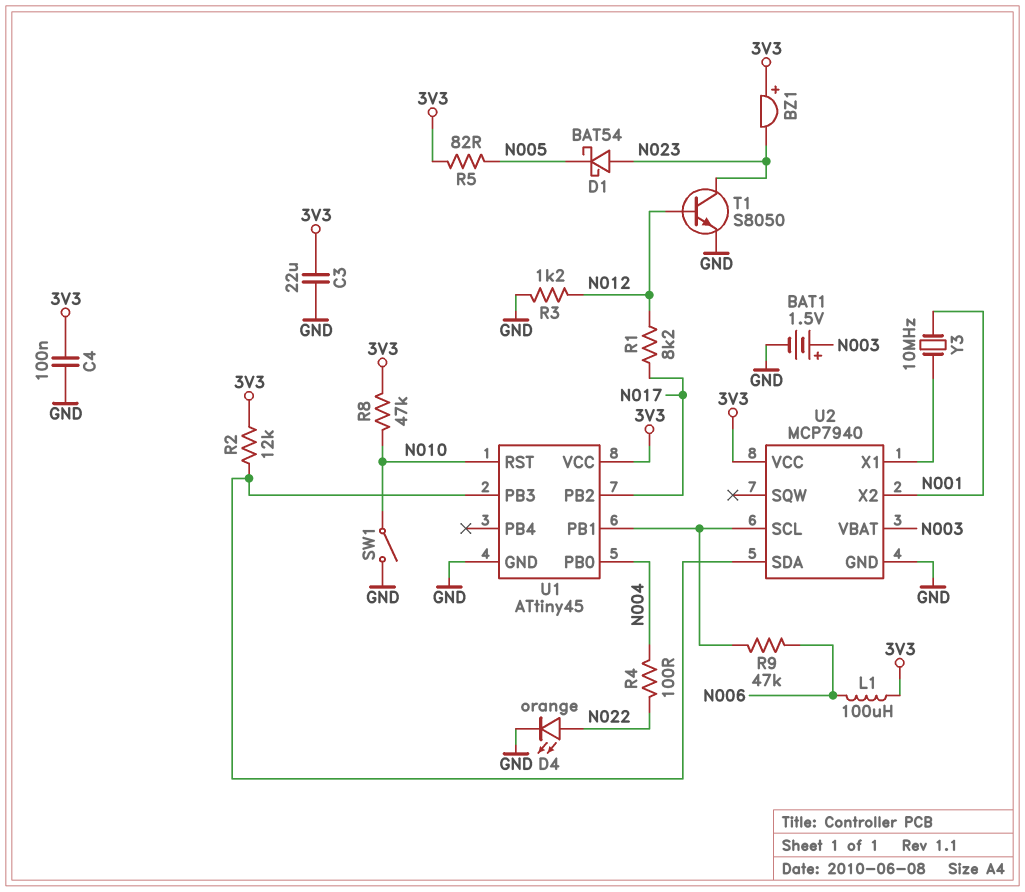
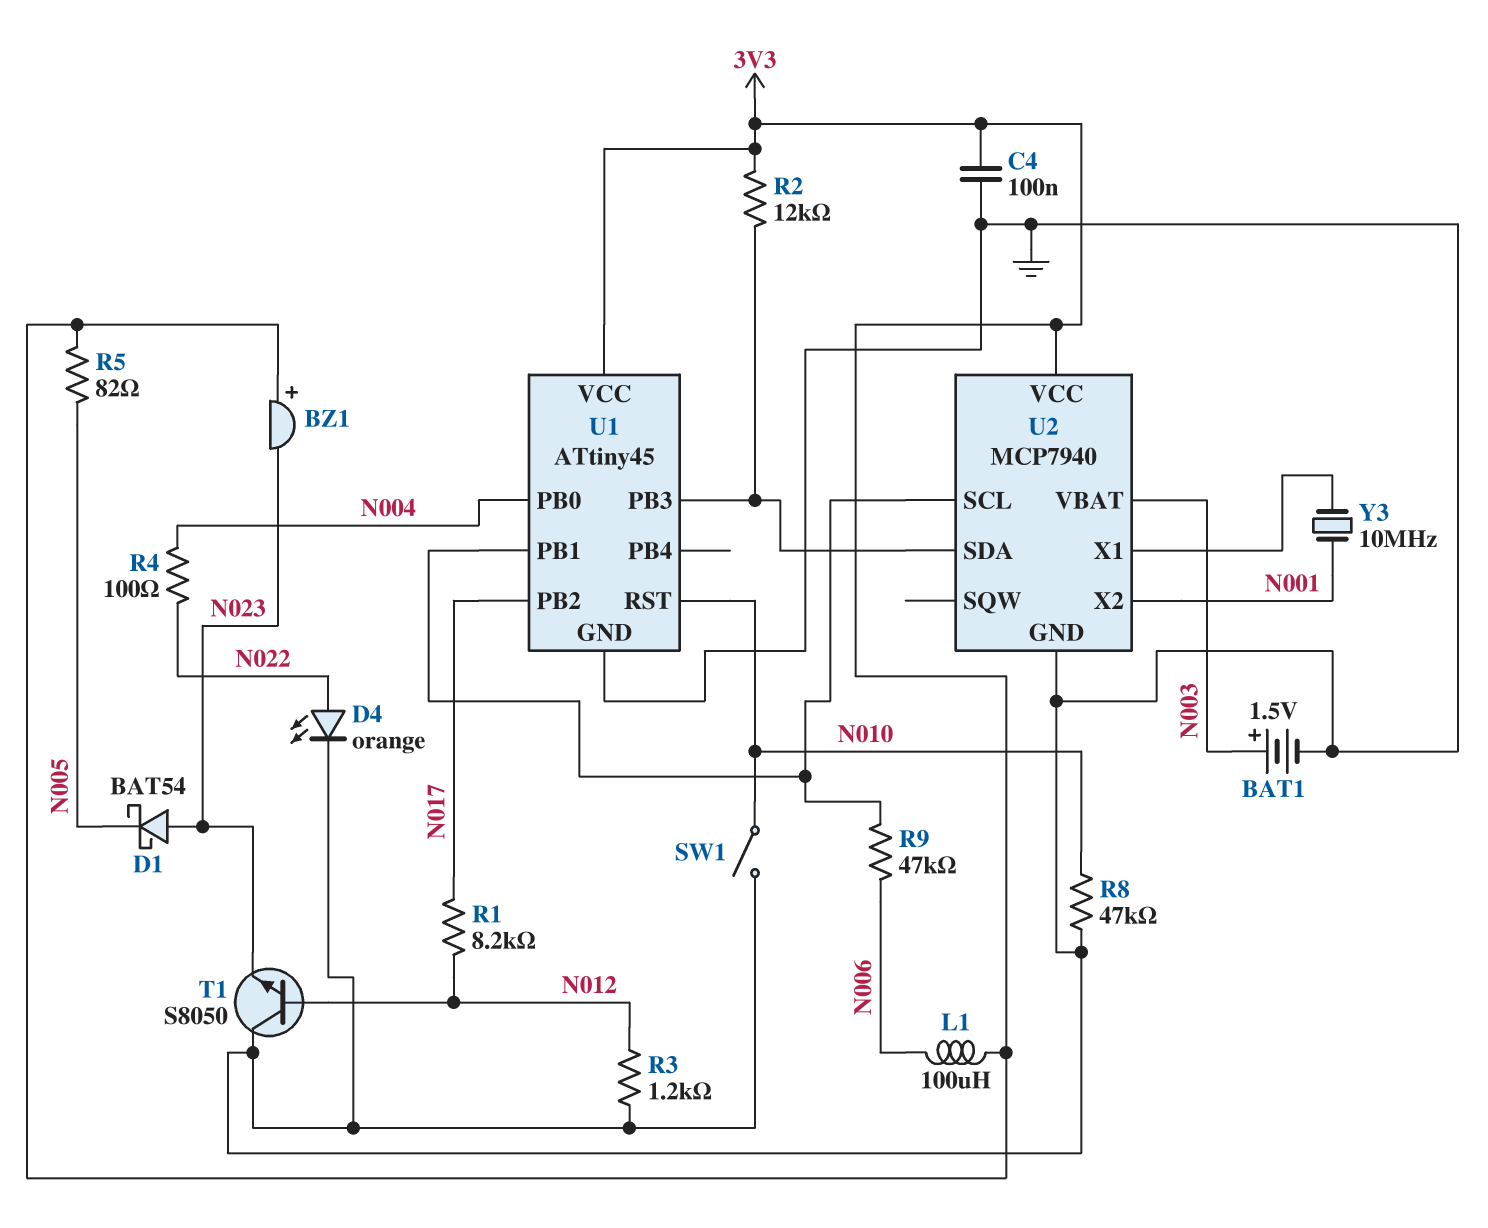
C3: 22uF (3V3, GND) -> none
R8: 47k (3V3, N010) -> 47k (GND, N010)
T1: NPN S8050 (B N012, C N023, E GND) -> NPN S8050 (B N012, C GND, E N023)

